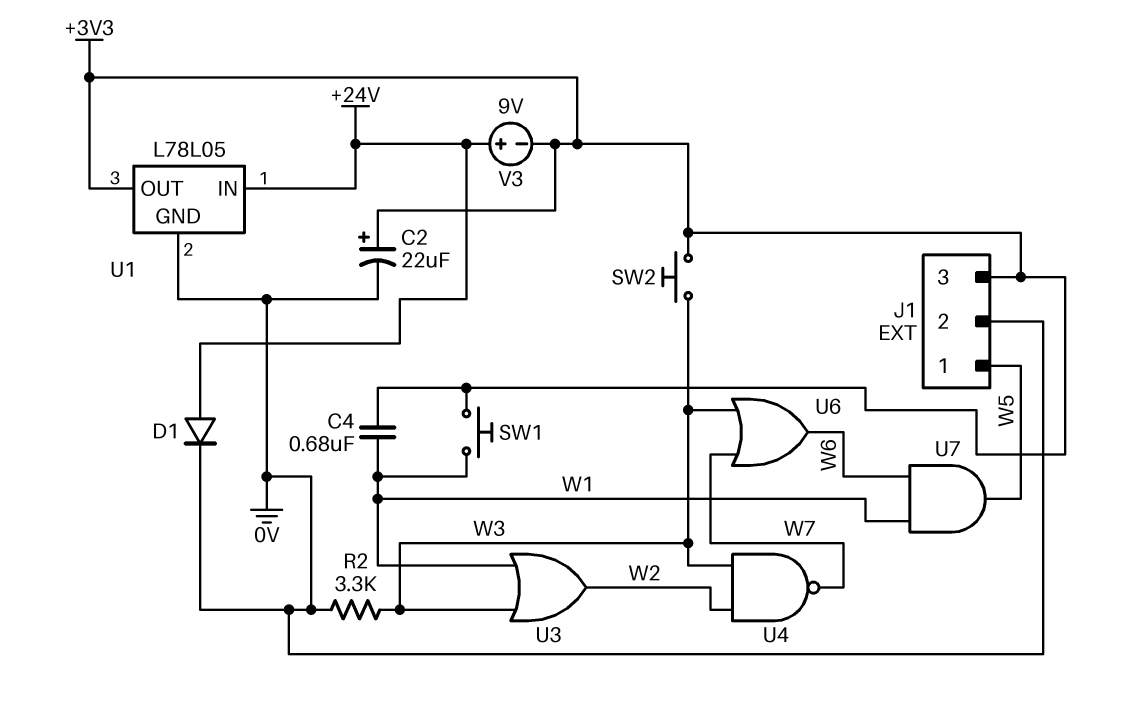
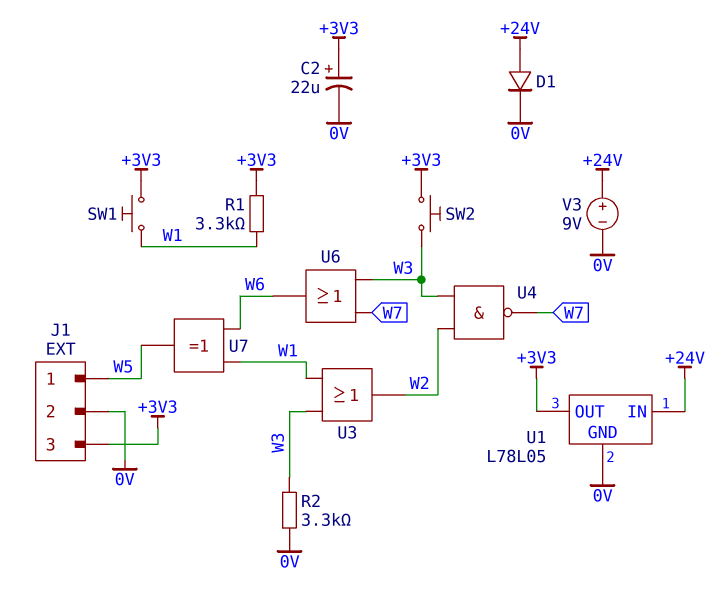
C4: 680nF (+3V3, W1) -> none
R1: none -> 3.3k (+3V3, W1)
U7: AND (in W1, in W6, out W5) -> XOR (in W1, in W6, out W5)
V3: 9V (plus +24V, minus +3V3) -> 9V (plus +24V, minus 0V)

